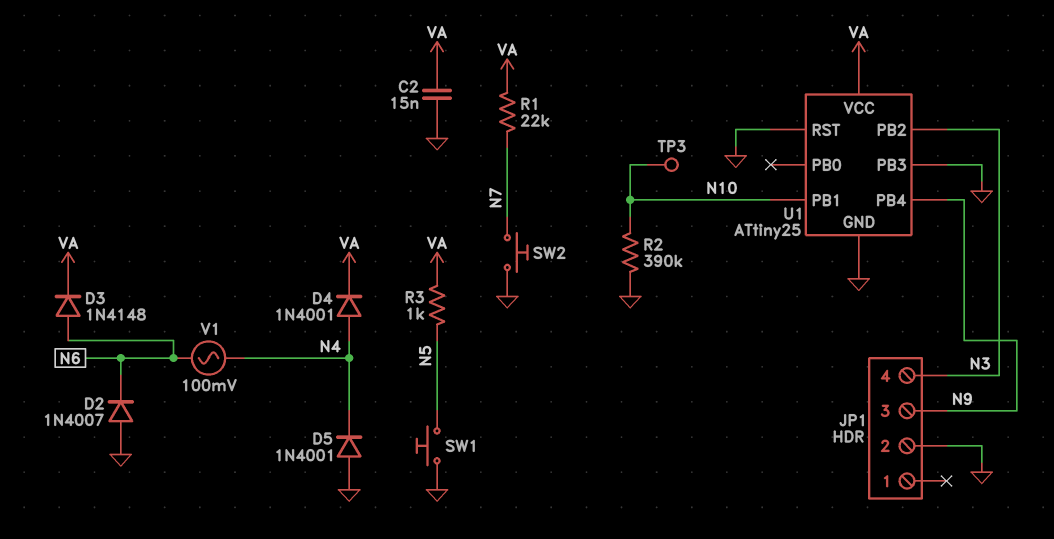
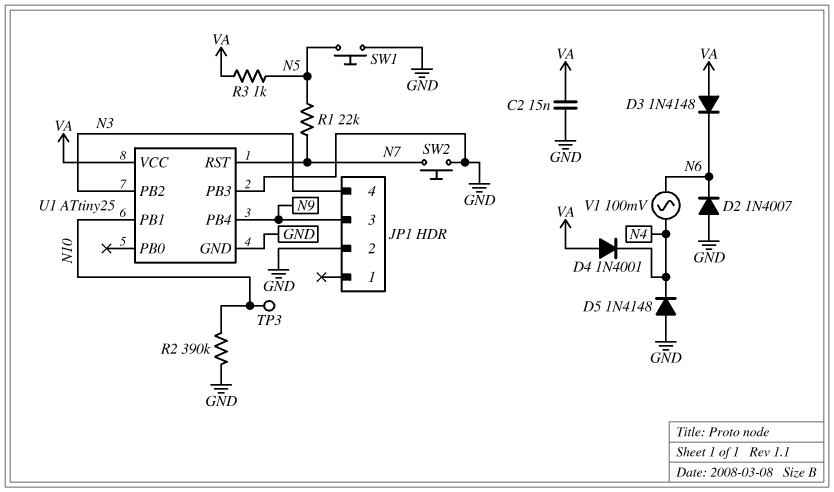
D3: diode 1N4148 (A N6, K VA) -> diode 1N4148 (A VA, K N6)
D4: diode 1N4001 (A N4, K VA) -> diode 1N4001 (A VA, K N4)
D5: diode 1N4001 (A GND, K N4) -> diode 1N4148 (A GND, K N4)
R1: 22k (N7, VA) -> 22k (N5, N7)
U1 pin RST: GND -> N7

